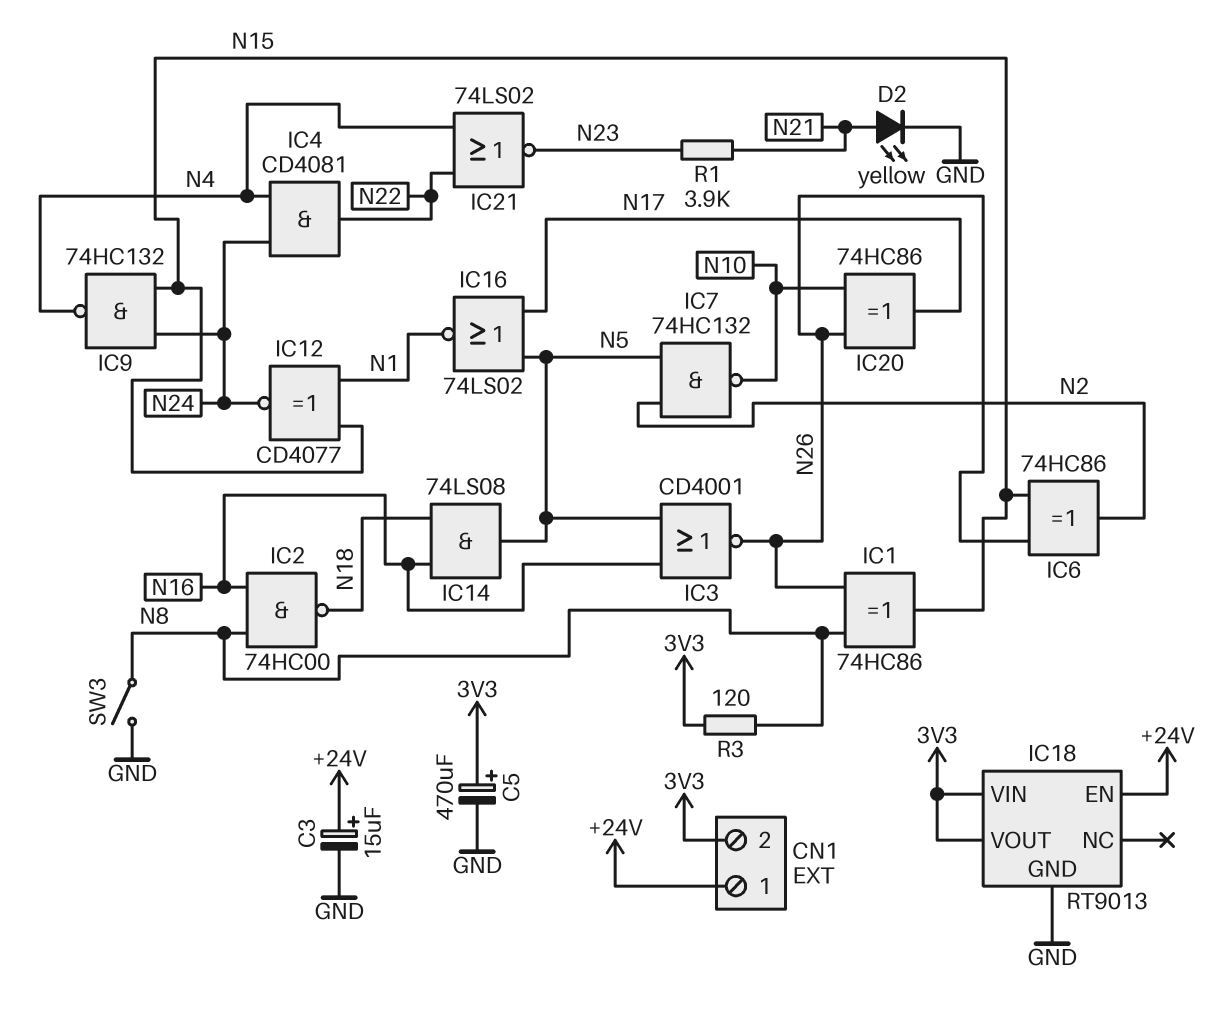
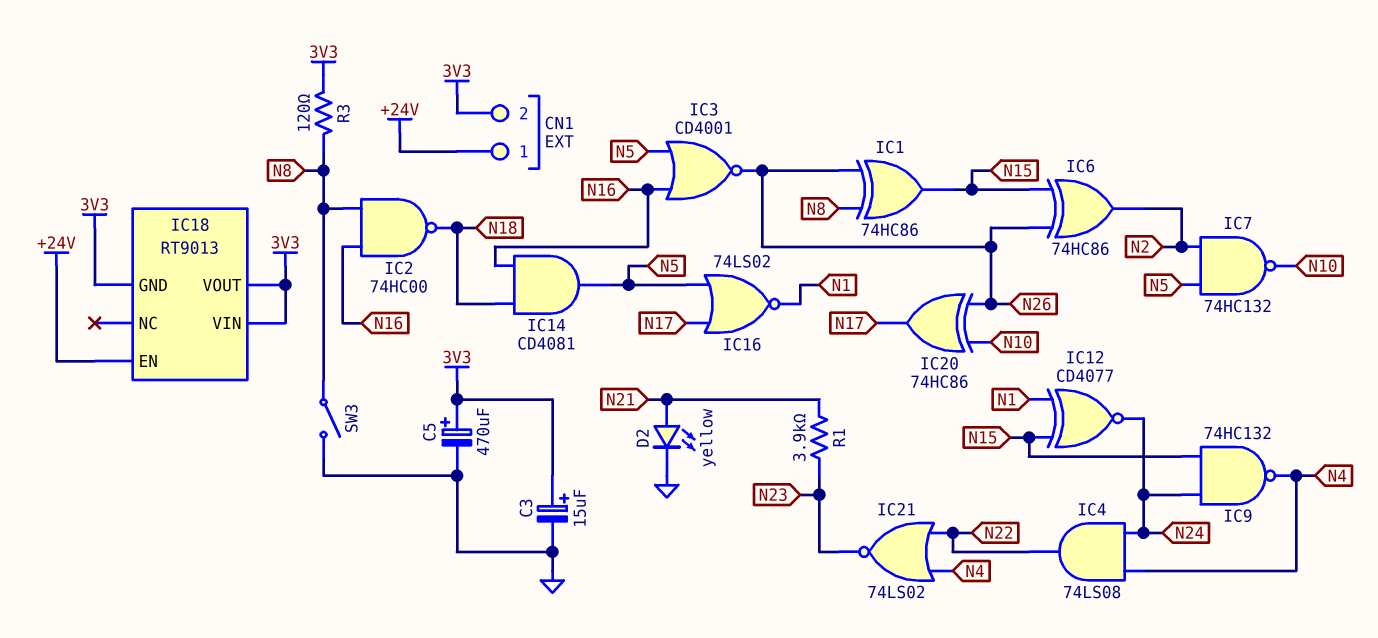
C3: 15uF (plus +24V, minus GND) -> 15uF (plus 3V3, minus GND)
IC4: AND CD4081 (in N4, in N24, out N22) -> AND 74LS08 (in N4, in N24, out N22)
IC14: AND 74LS08 (in N16, in N18, out N5) -> AND CD4081 (in N16, in N18, out N5)
IC18 pin GND: GND -> 3V3

